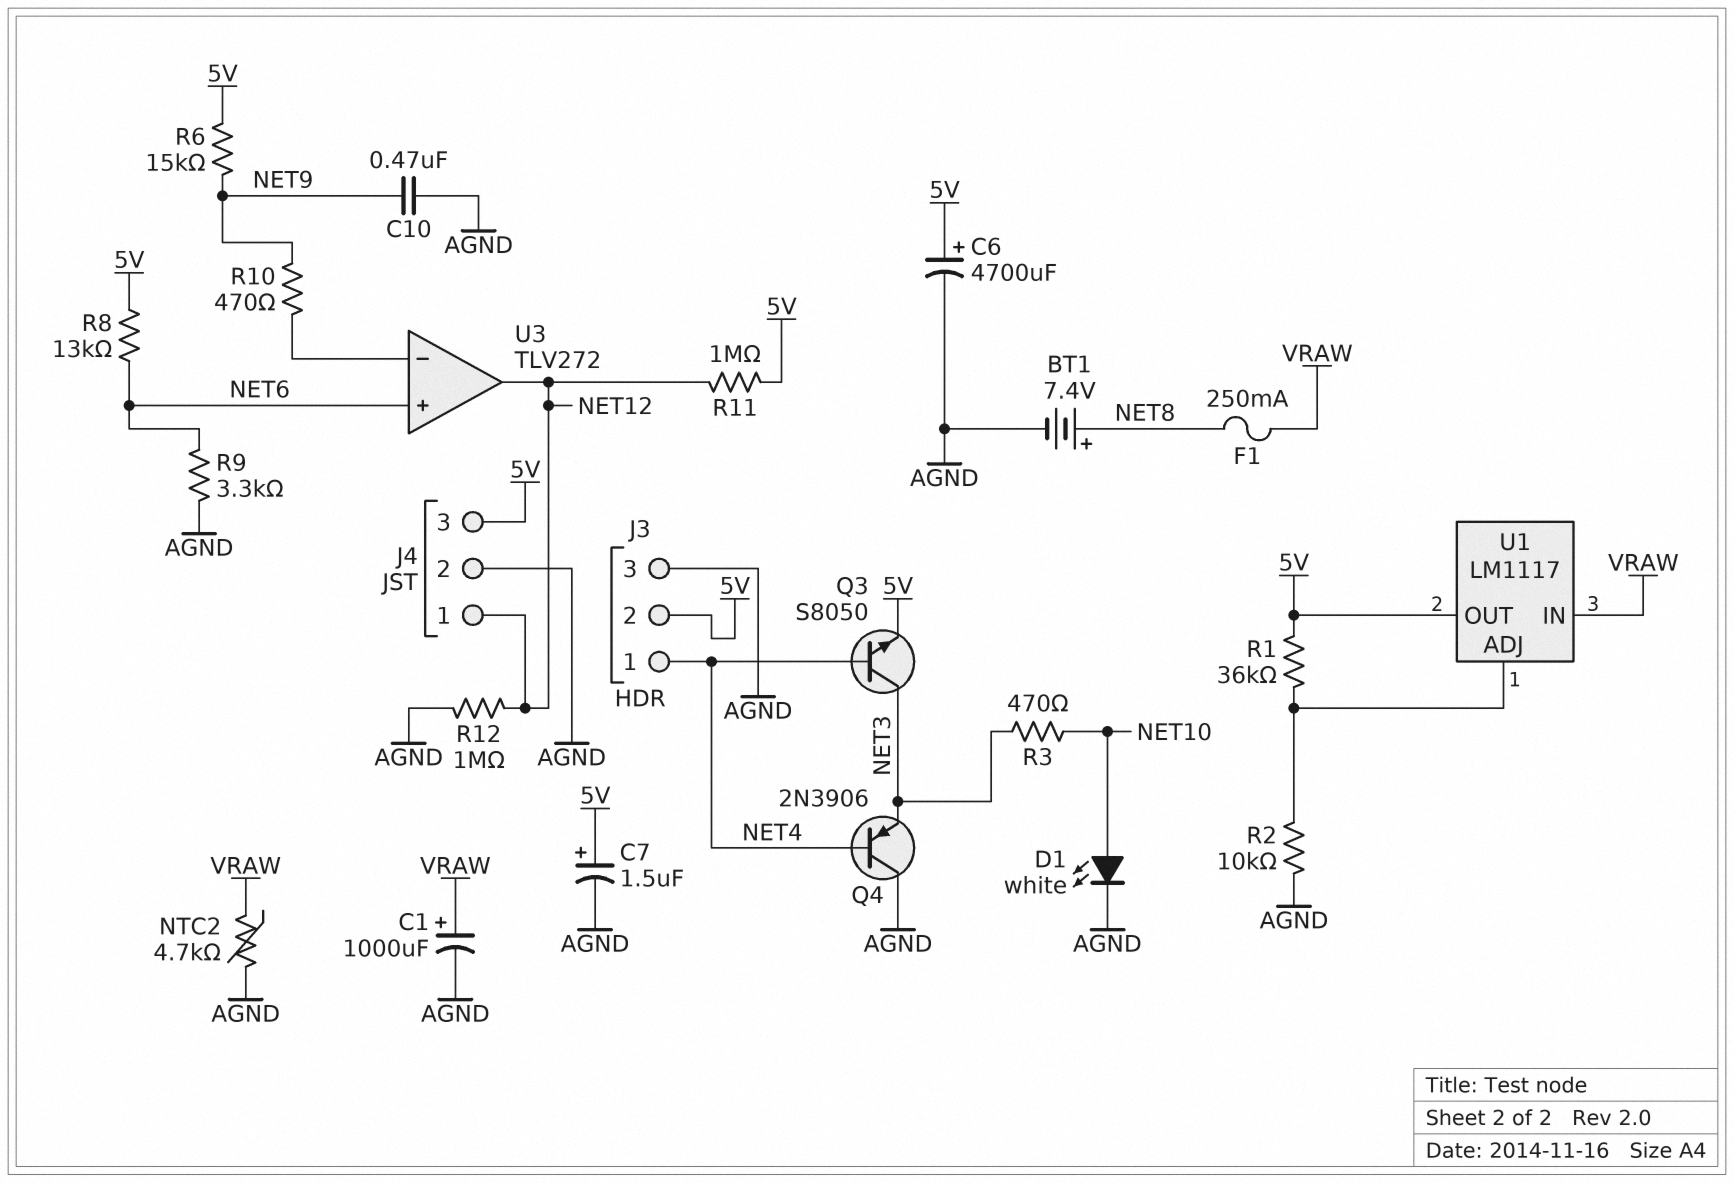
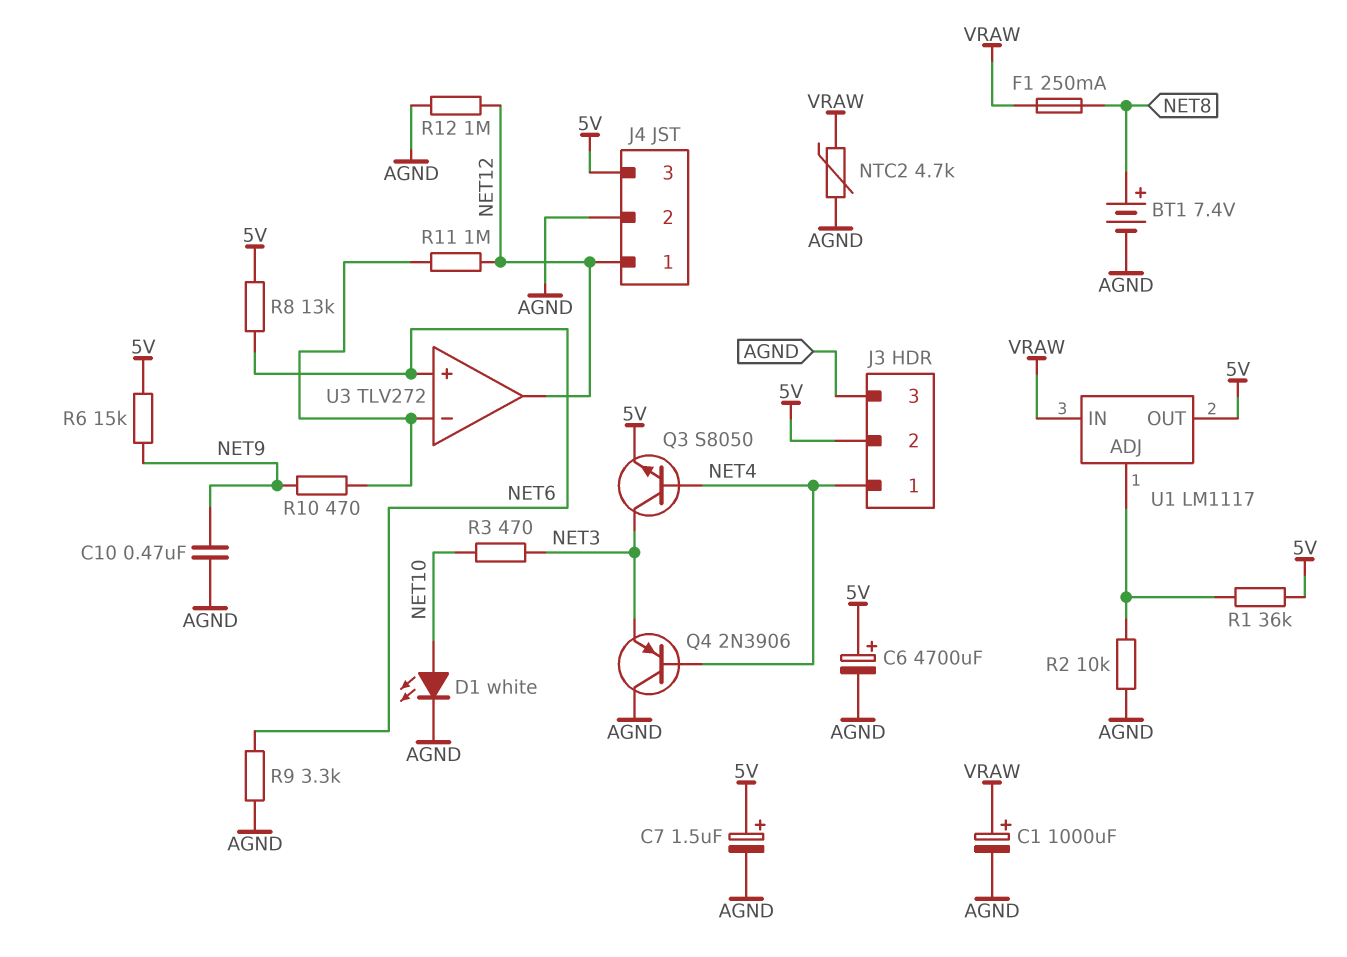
R11: 1M (5V, NET12) -> 1M (NET12, U3/in-)

